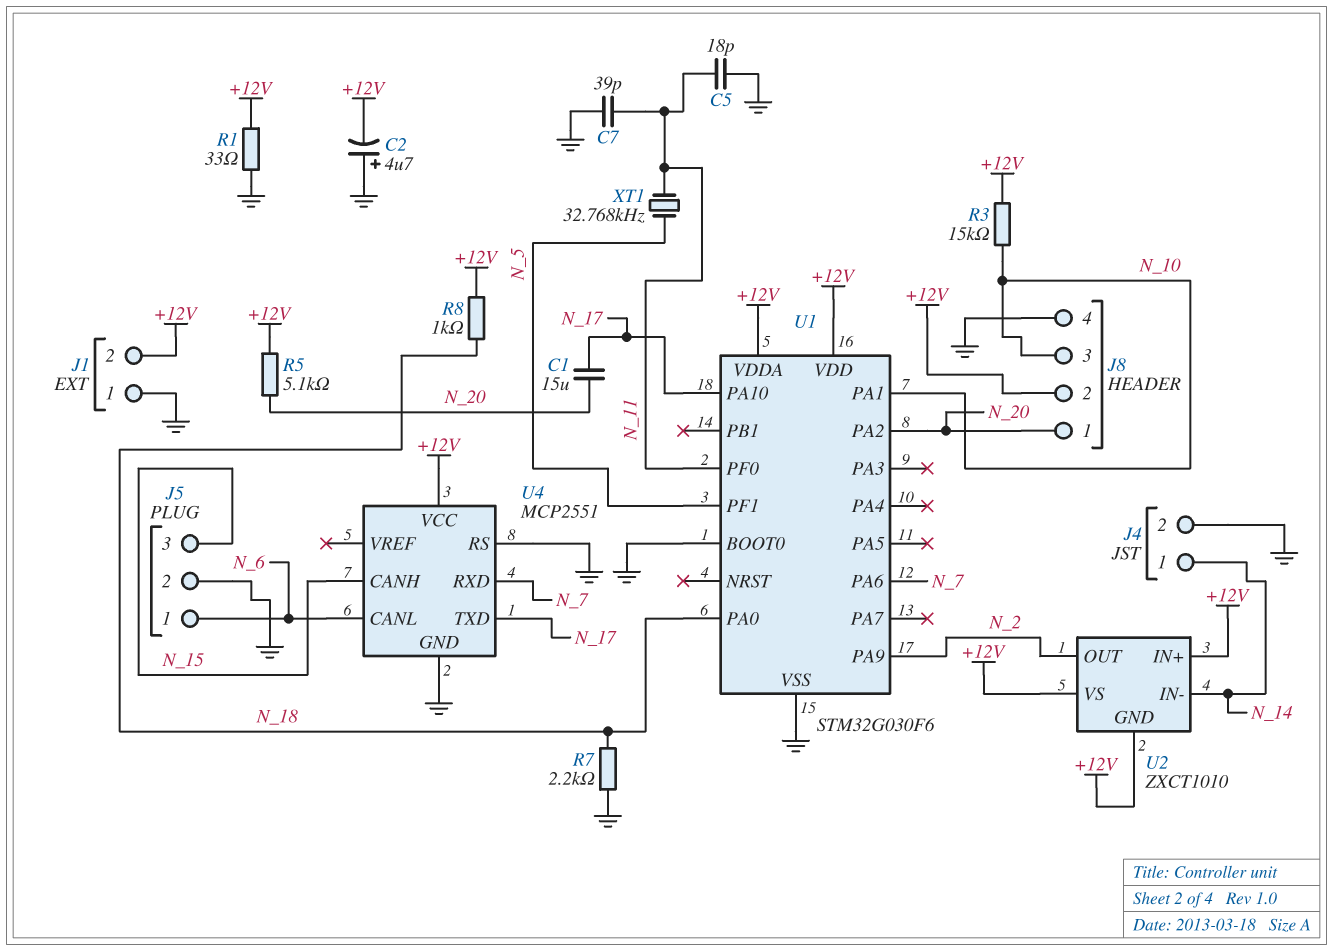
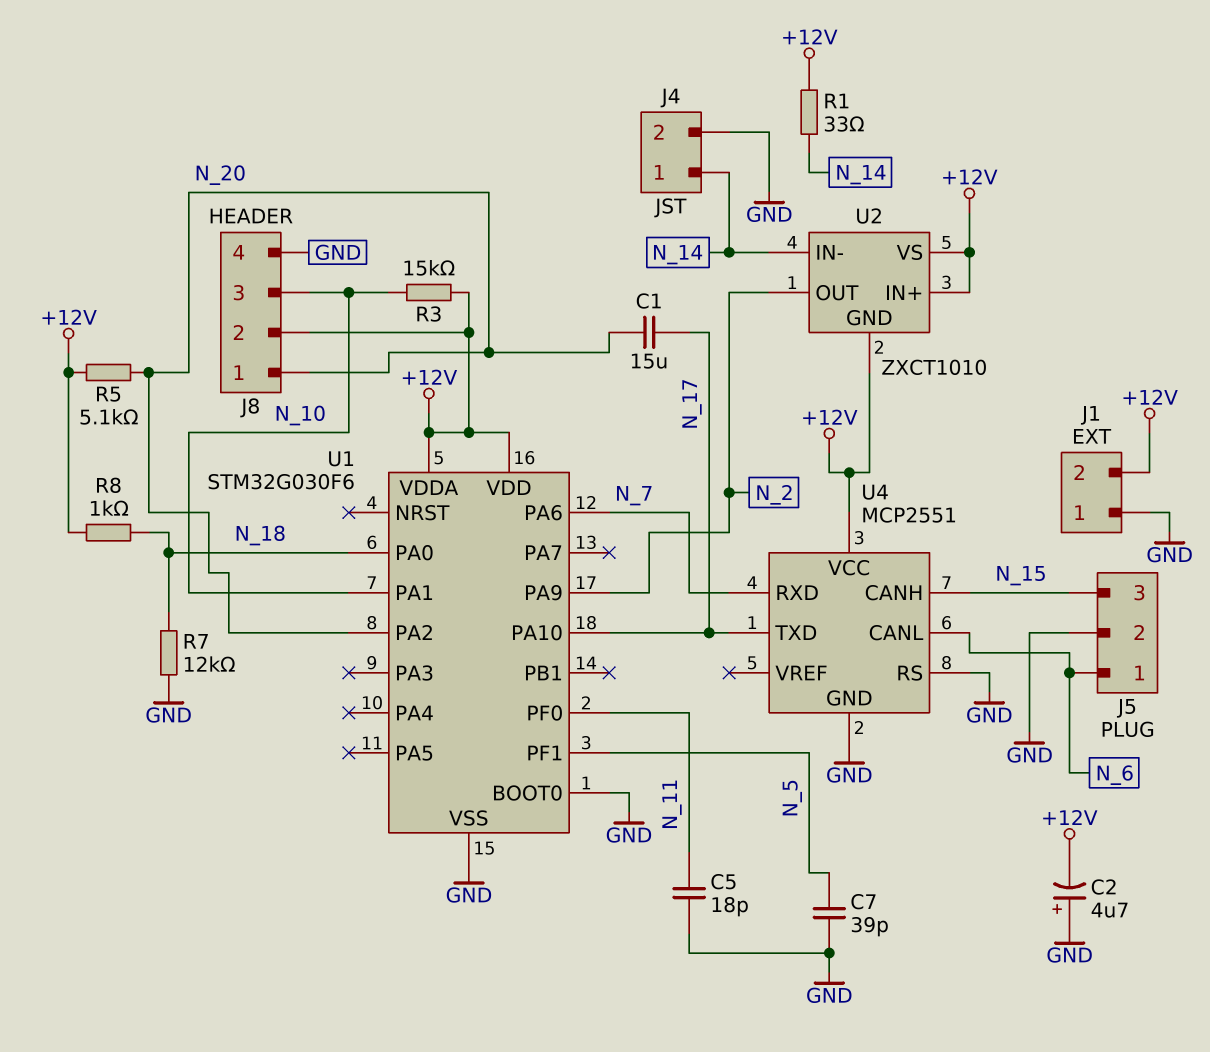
C7: 39pF (GND, N_11) -> 39pF (GND, N_5)
R1: 33 (+12V, GND) -> 33 (+12V, N_14)
R7: 2.2k (GND, N_18) -> 12k (GND, N_18)
XT1: 32.768kHz (N_5, N_11) -> none

